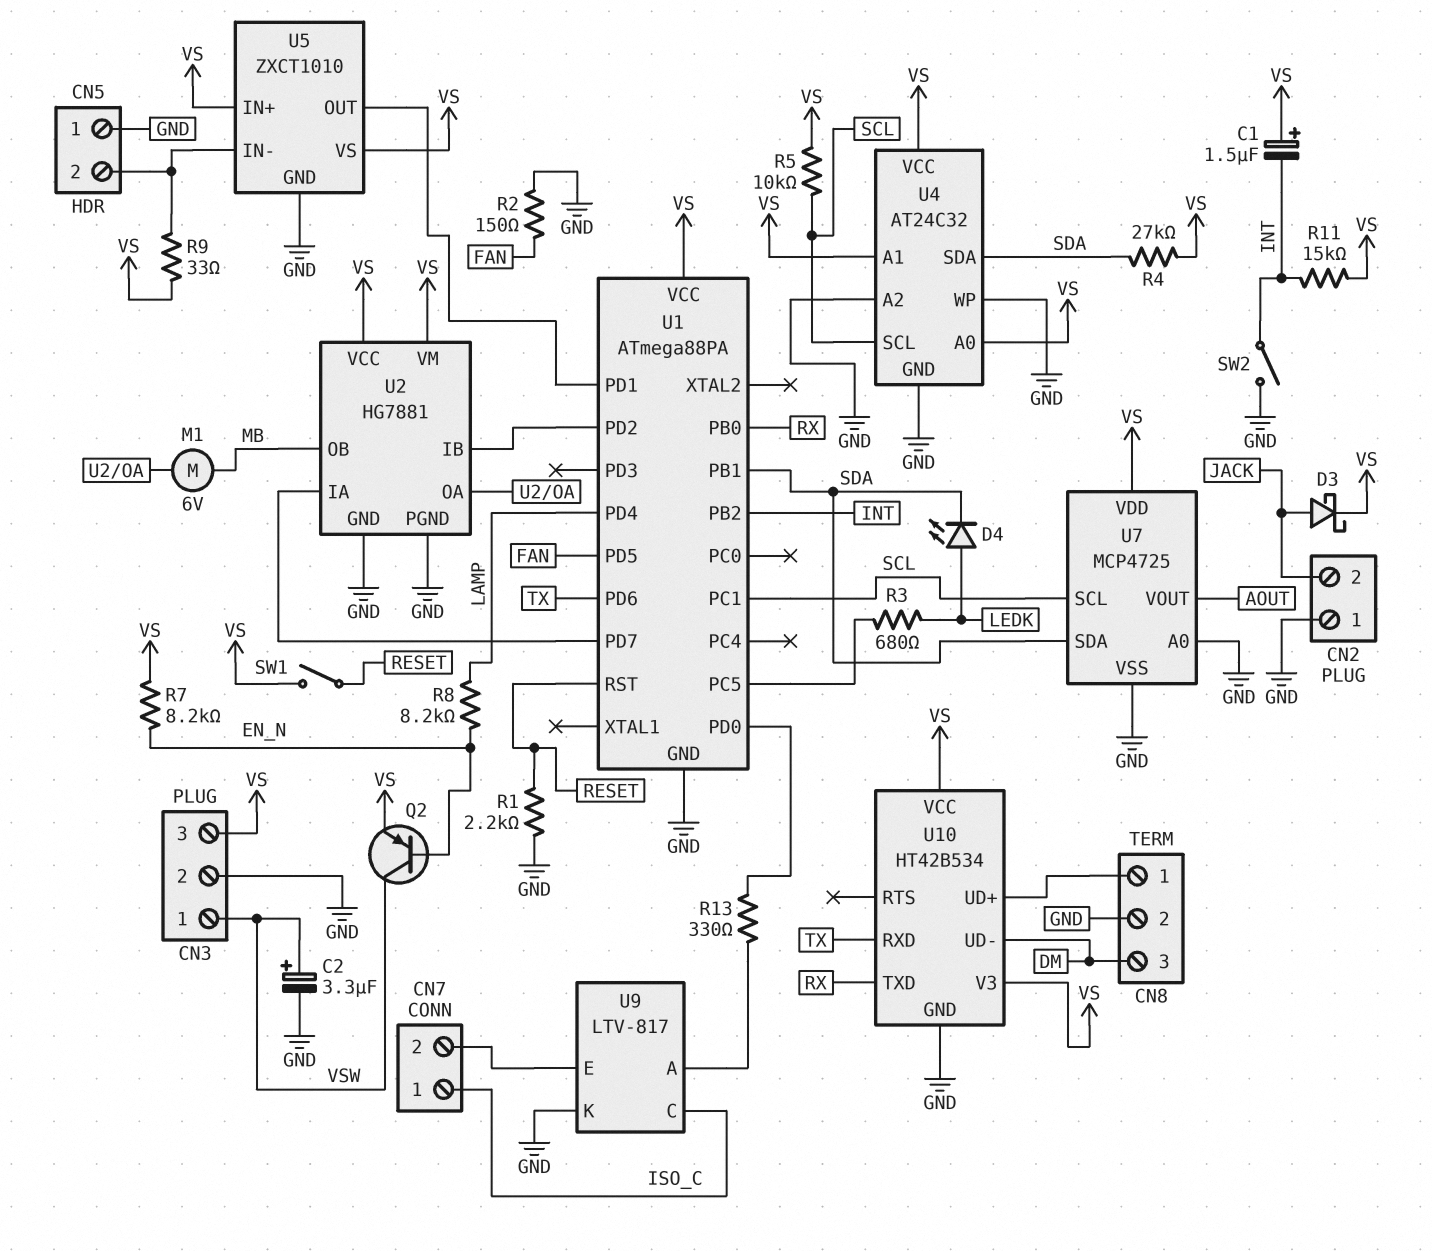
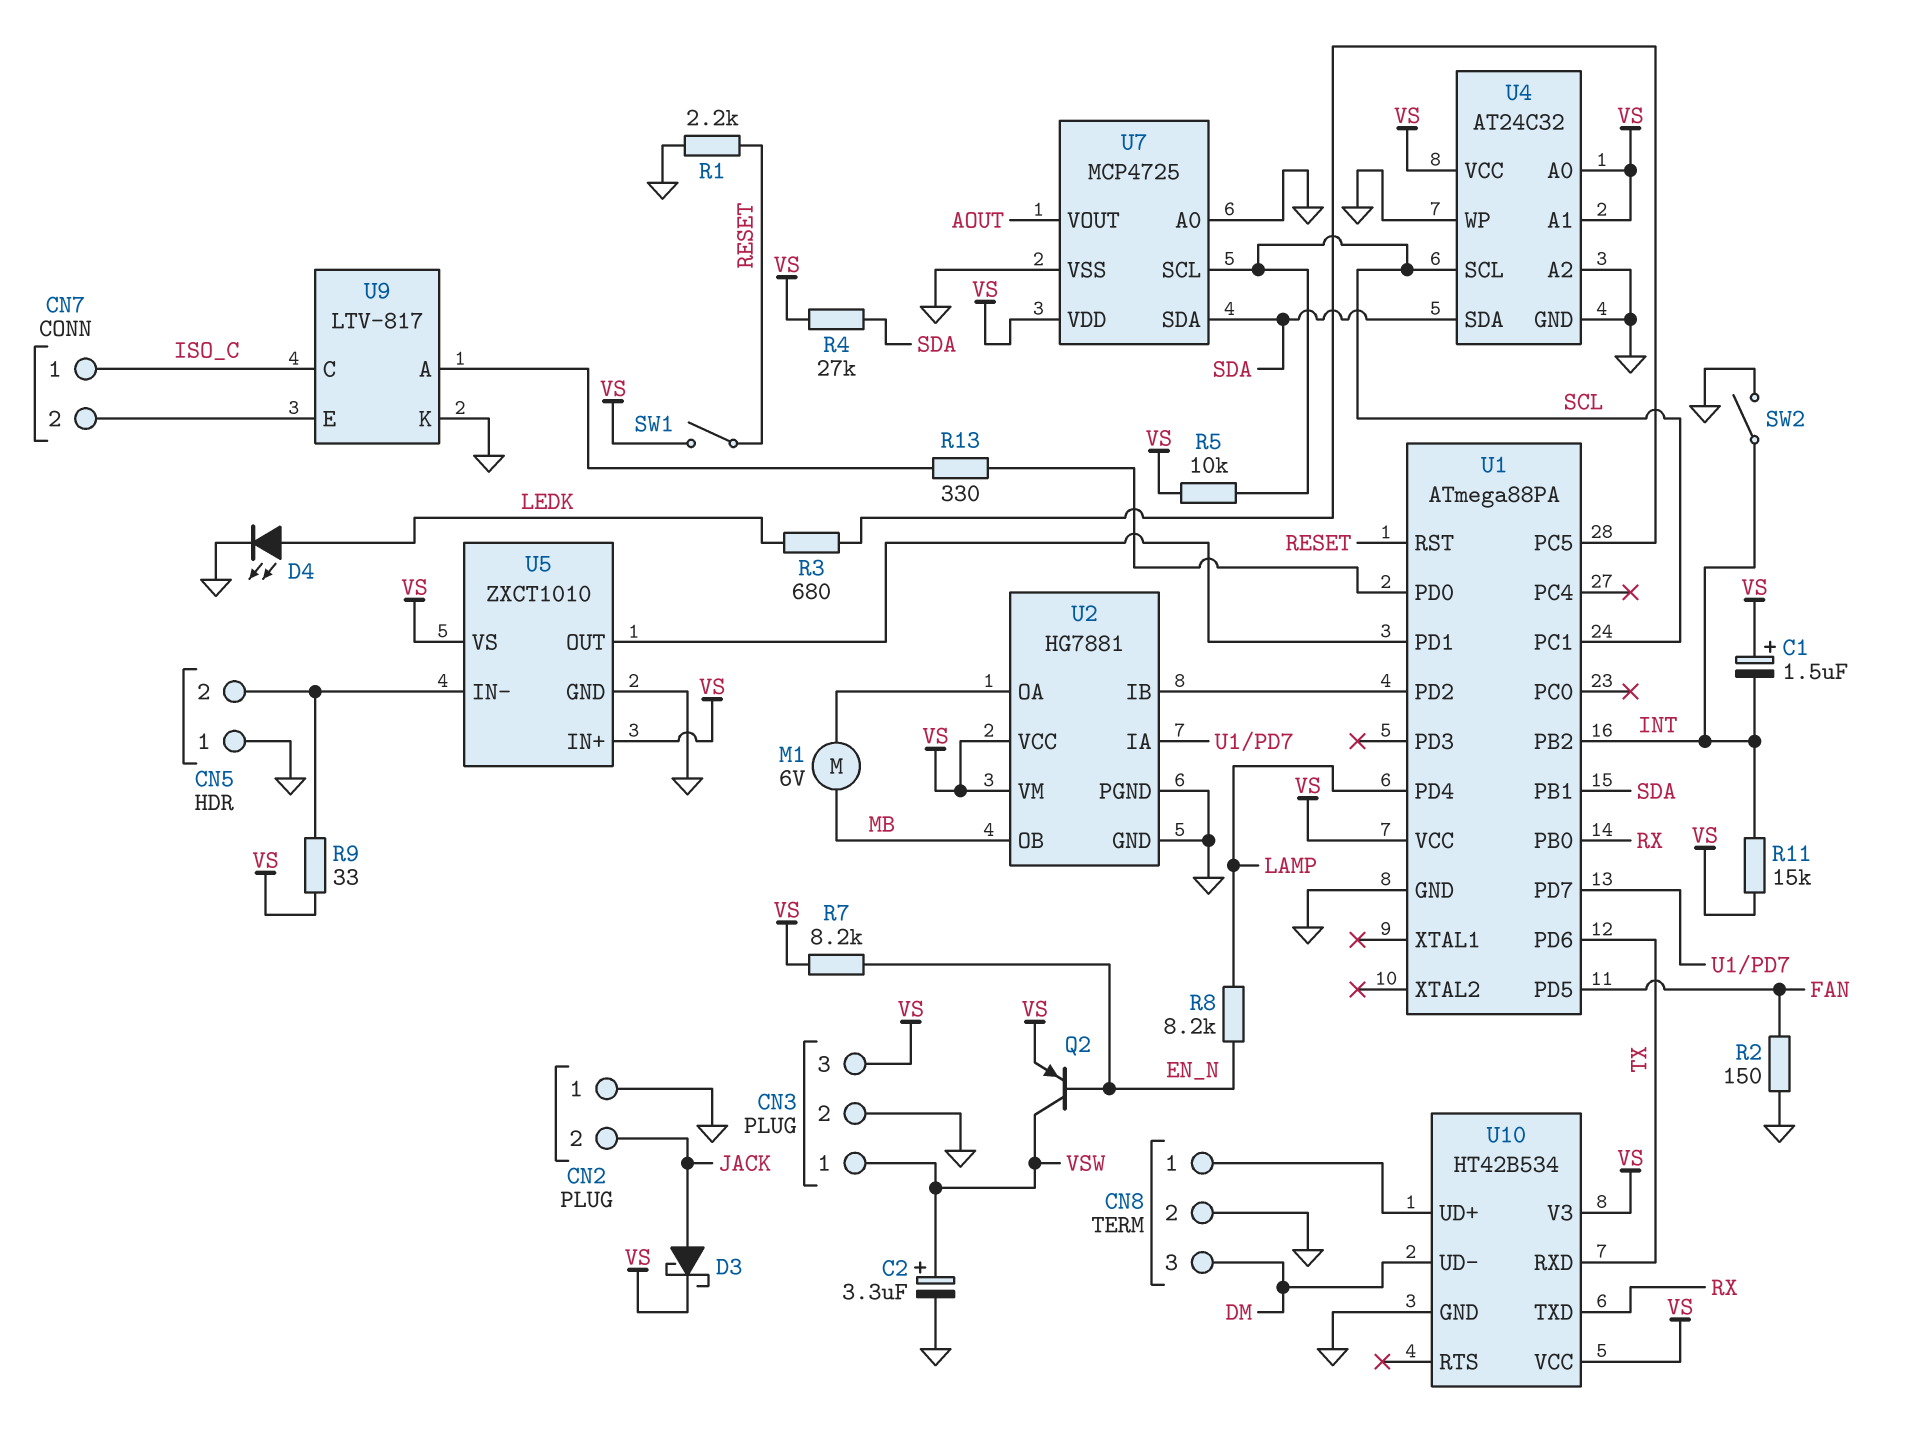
D4: LED (A LEDK, K SDA) -> LED (A LEDK, K GND)

